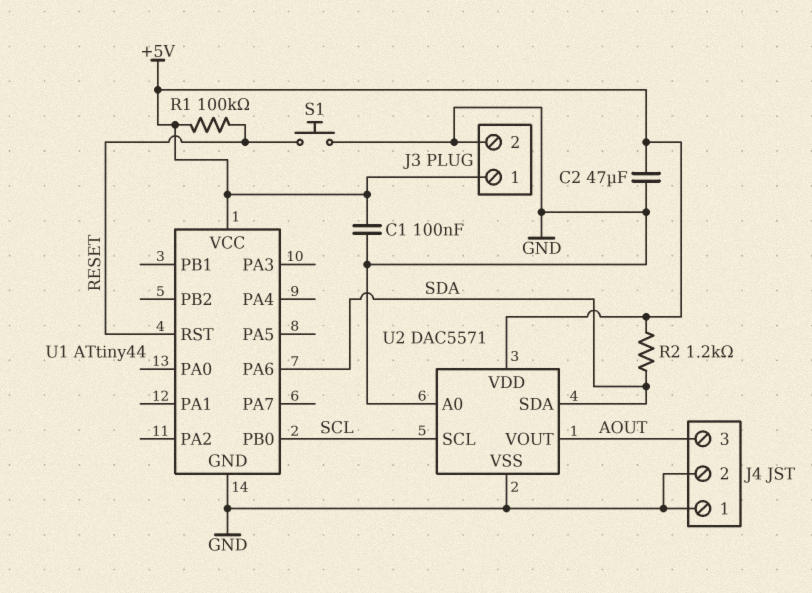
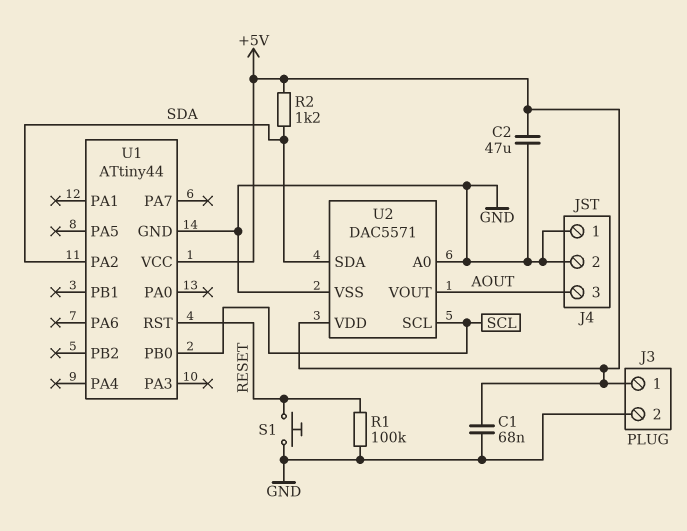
C1: 100nF (+5V, GND) -> 68nF (+5V, GND)
R1: 100k (+5V, RESET) -> 100k (GND, RESET)
U1 pin PA2: none -> SDA
U1 pin PA6: SDA -> none

